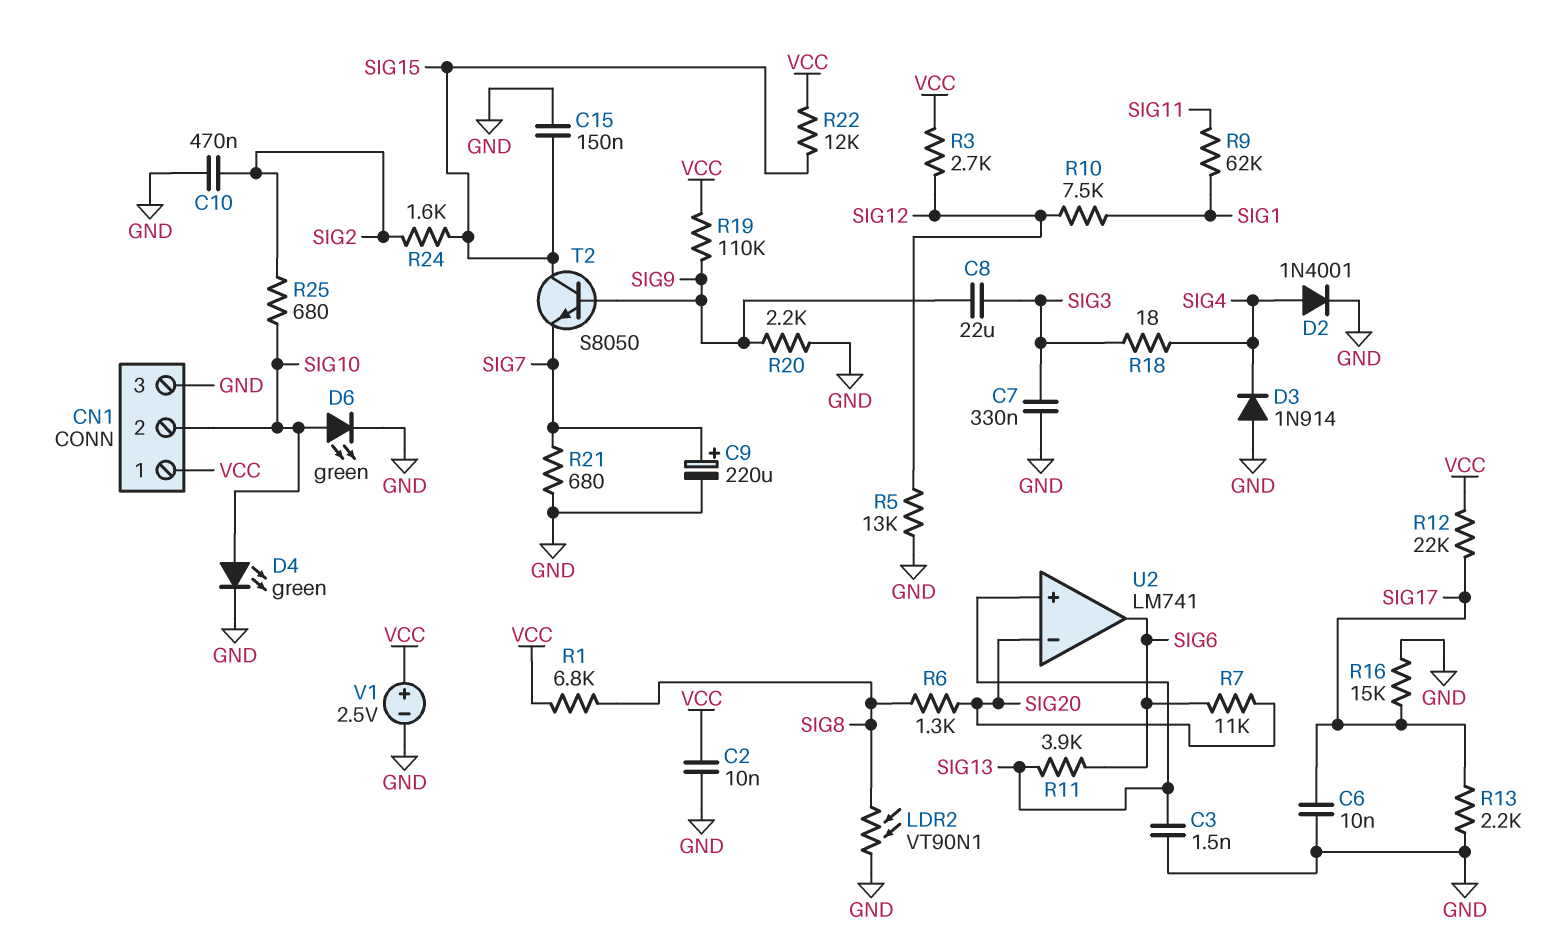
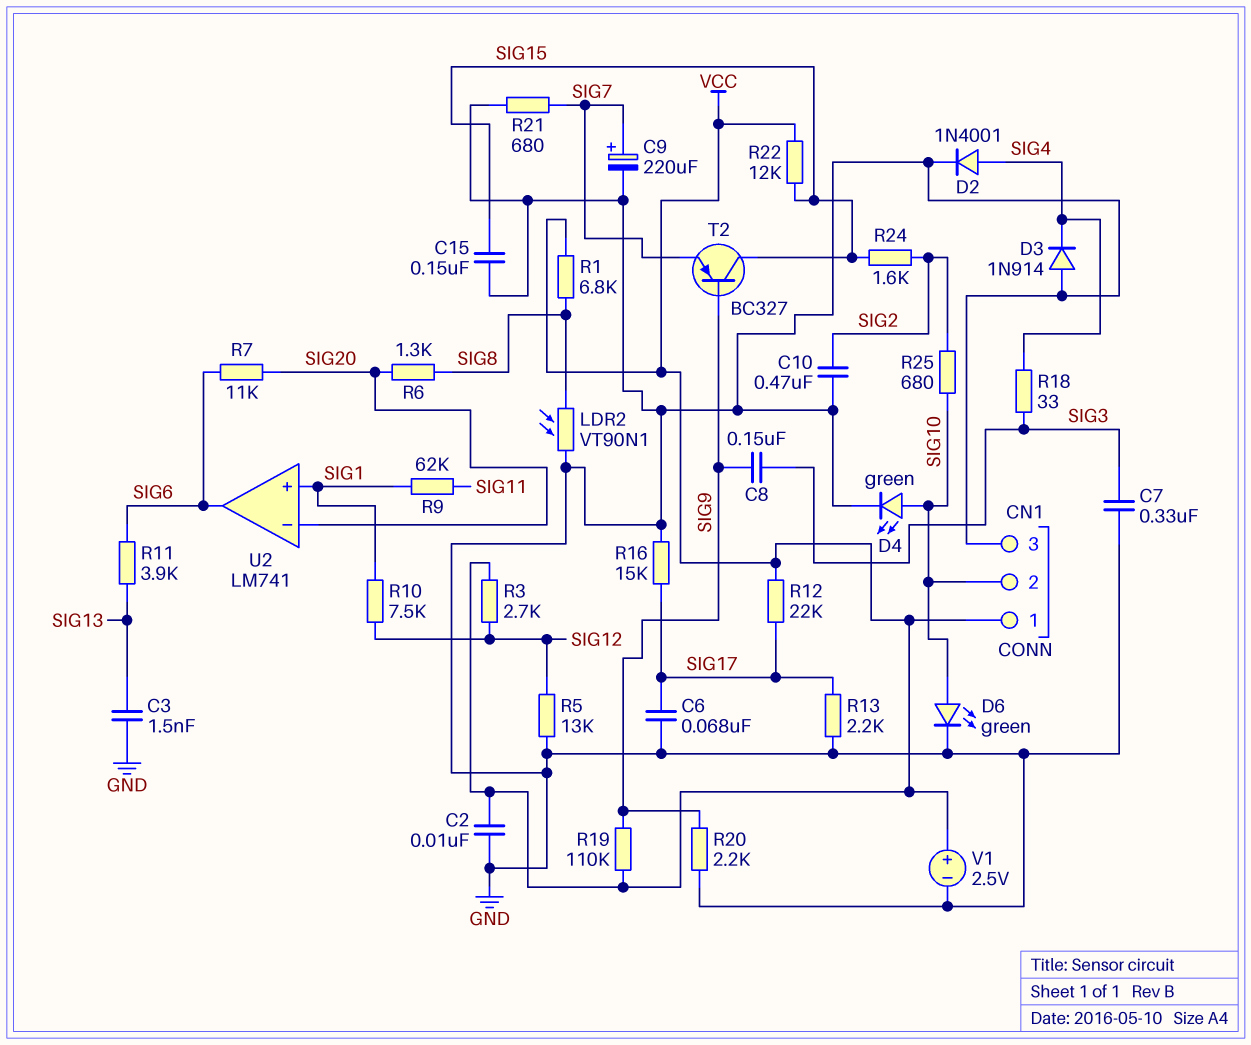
C6: 10nF (GND, SIG17) -> 68nF (GND, SIG17)
C8: 22uF (SIG3, SIG9) -> 150nF (SIG3, SIG9)
R18: 18 (SIG3, SIG4) -> 33 (SIG3, SIG4)
T2: NPN S8050 (B SIG9, C SIG15, E SIG7) -> PNP BC327 (B SIG9, C SIG15, E SIG7)
U2 pin in+: SIG13 -> SIG1

